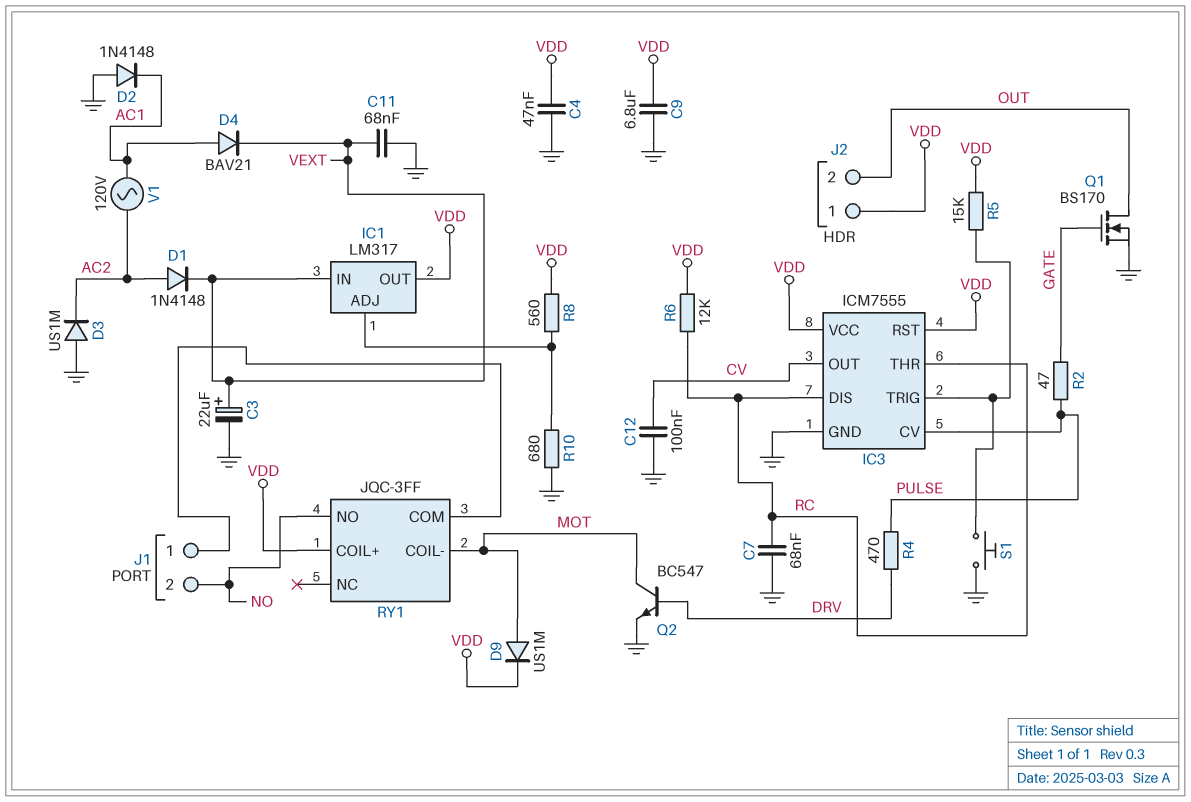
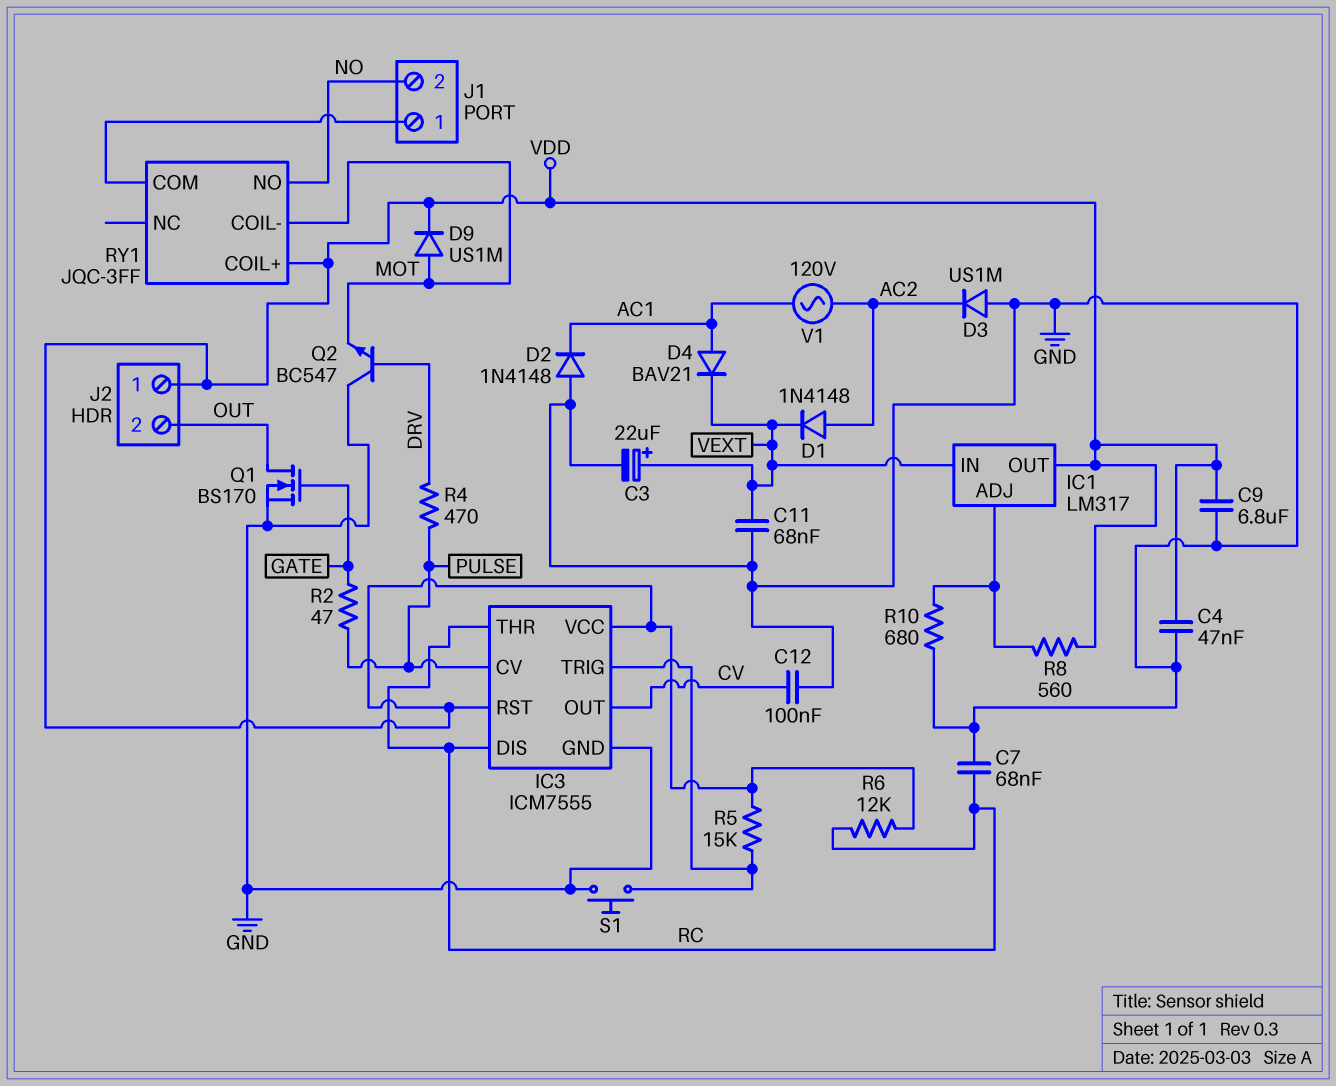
Q2: NPN BC547 (B DRV, C MOT, E GND) -> NPN BC547 (B DRV, C GND, E MOT)

